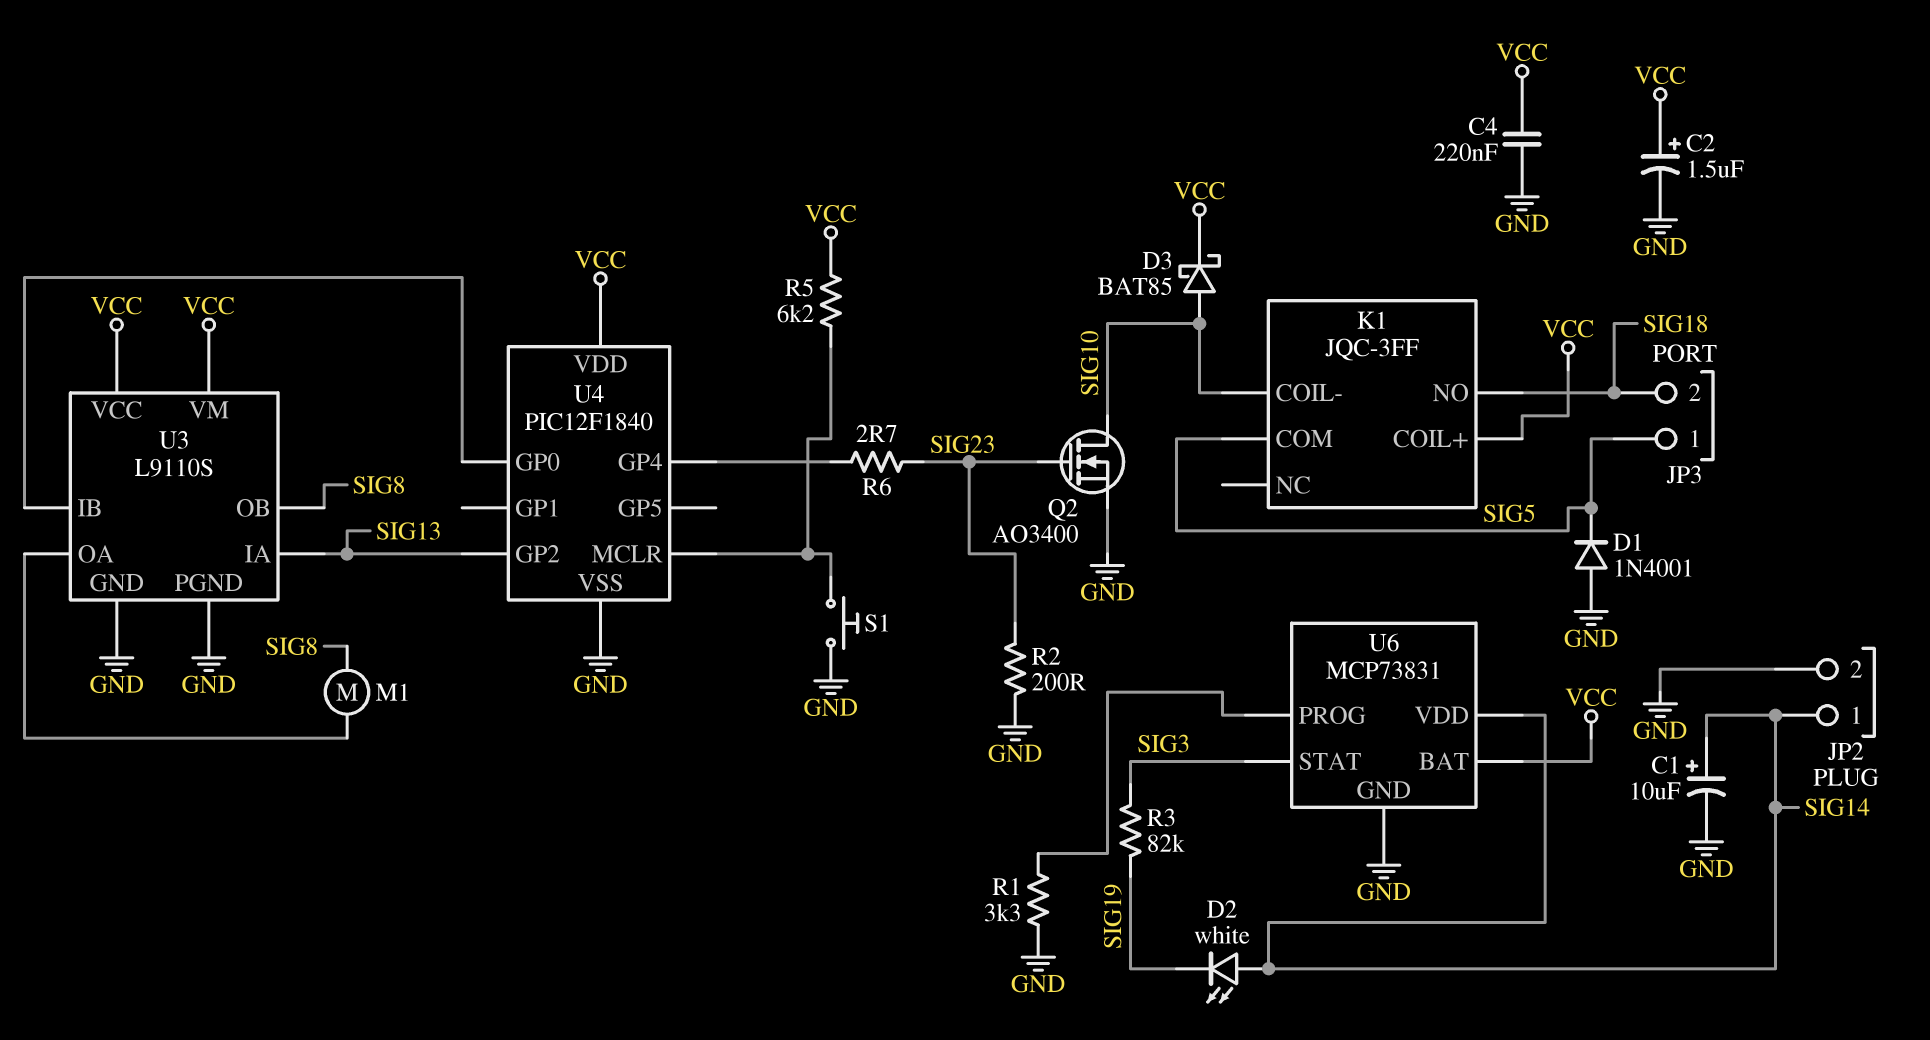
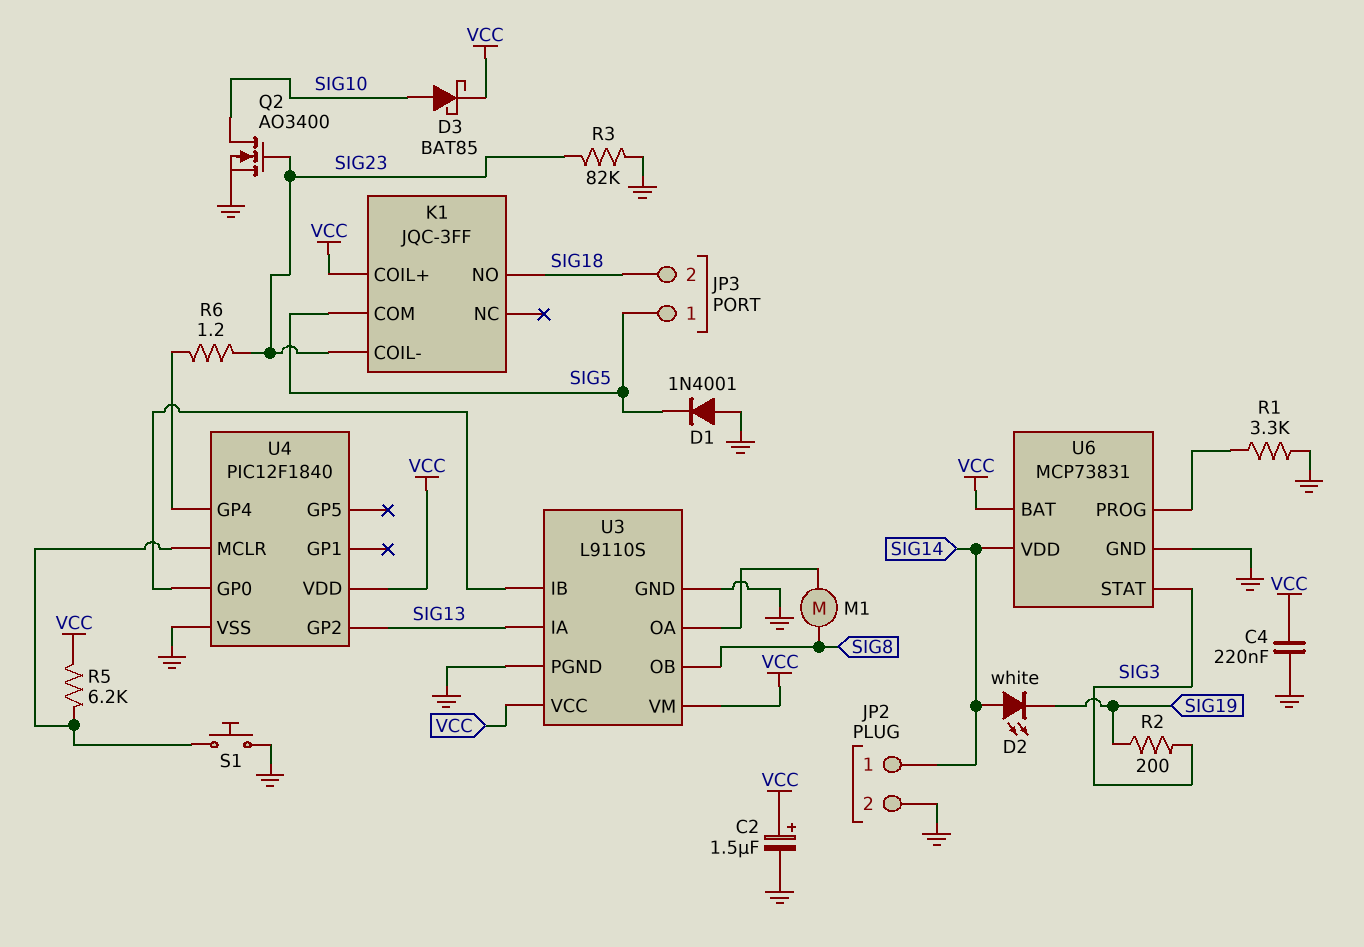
C1: 10uF (plus SIG14, minus GND) -> none
K1 pin COIL-: SIG10 -> SIG23
R2: 200 (GND, SIG23) -> 200 (SIG3, SIG19)
R3: 82k (SIG3, SIG19) -> 82k (GND, SIG23)
R6: 2.7 (SIG23, U4/GP4) -> 1.2 (SIG23, U4/GP4)

